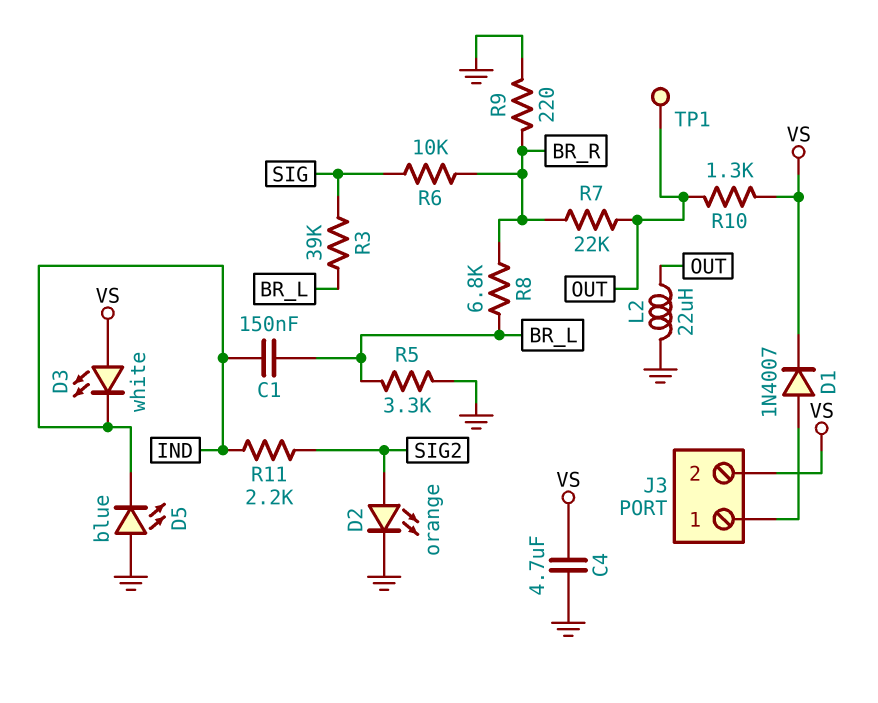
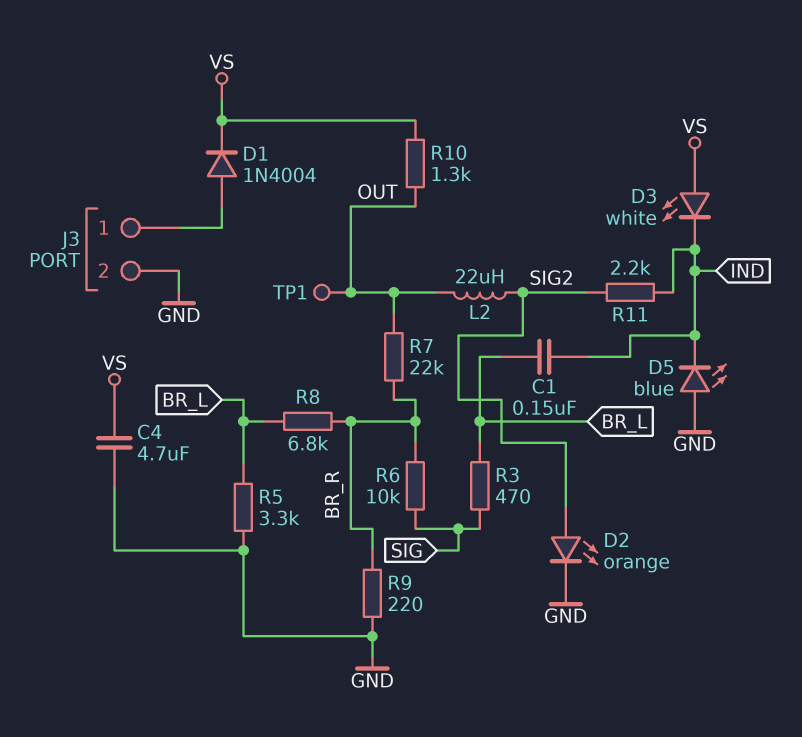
D1: diode 1N4007 (A J3/1, K VS) -> diode 1N4004 (A J3/1, K VS)
J3 pin 2: VS -> GND
L2: 22uH (GND, OUT) -> 22uH (OUT, SIG2)
R3: 39k (BR_L, SIG) -> 470 (BR_L, SIG)

